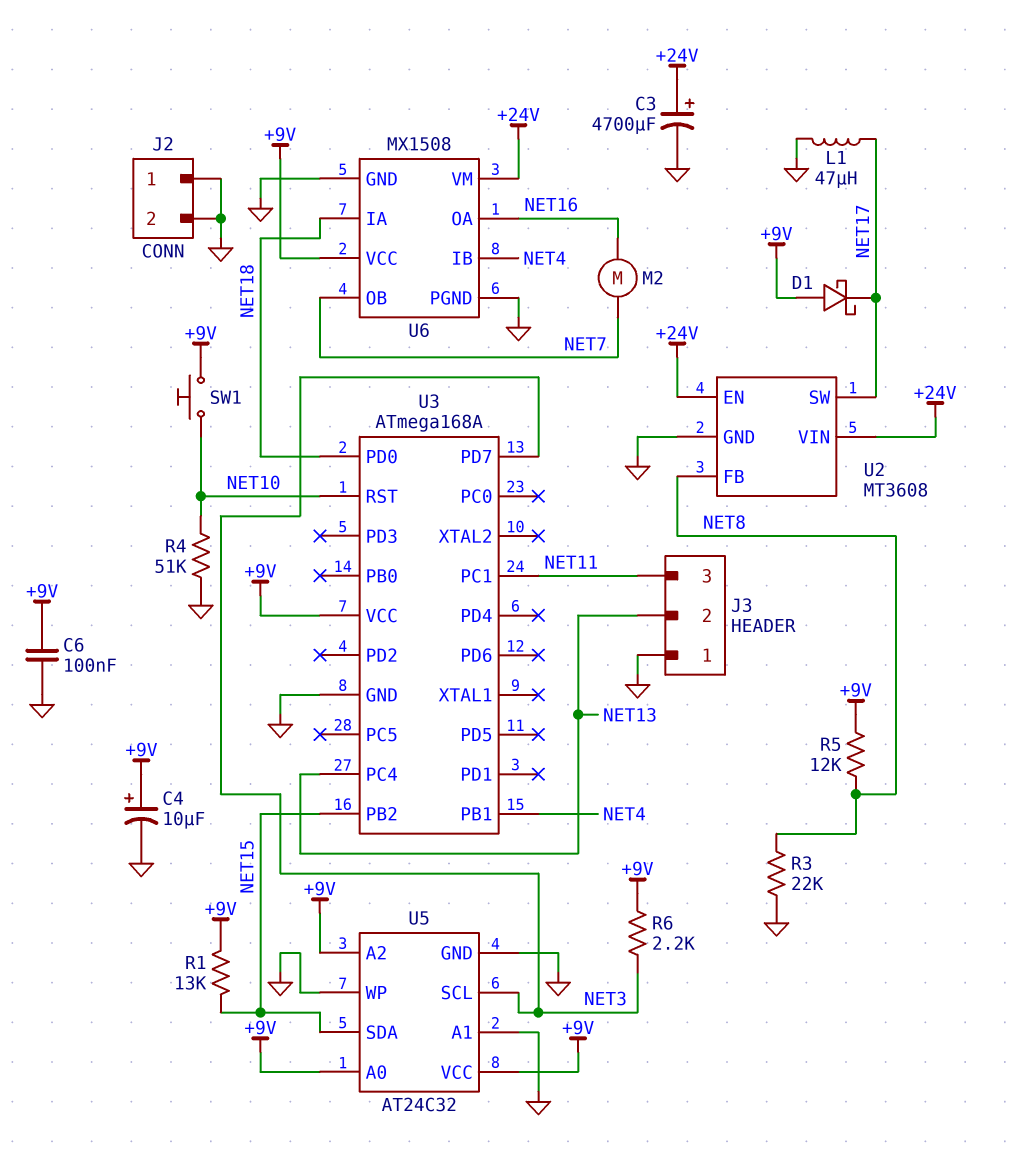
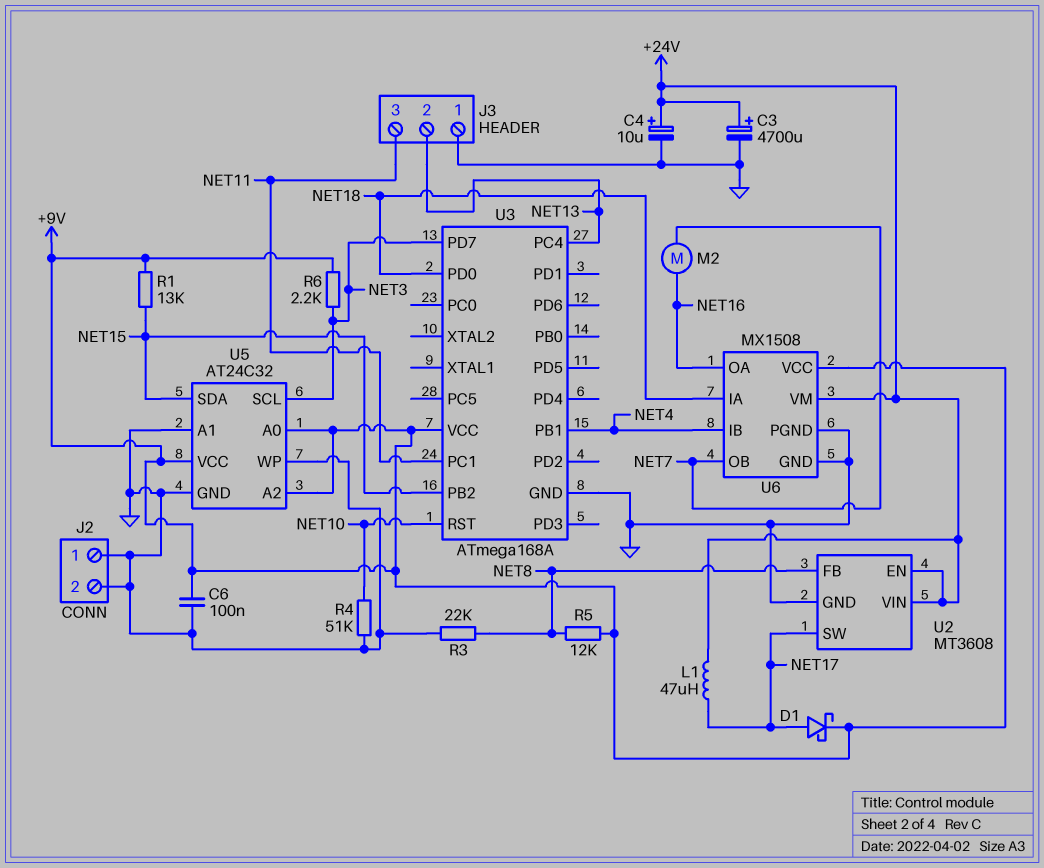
C4: 10uF (plus +9V, minus GND) -> 10uF (plus +24V, minus GND)
D1: schottky (A +9V, K NET17) -> schottky (A NET17, K +9V)
L1: 47uH (GND, NET17) -> 47uH (+24V, NET17)
SW1: button (+9V, NET10) -> none

